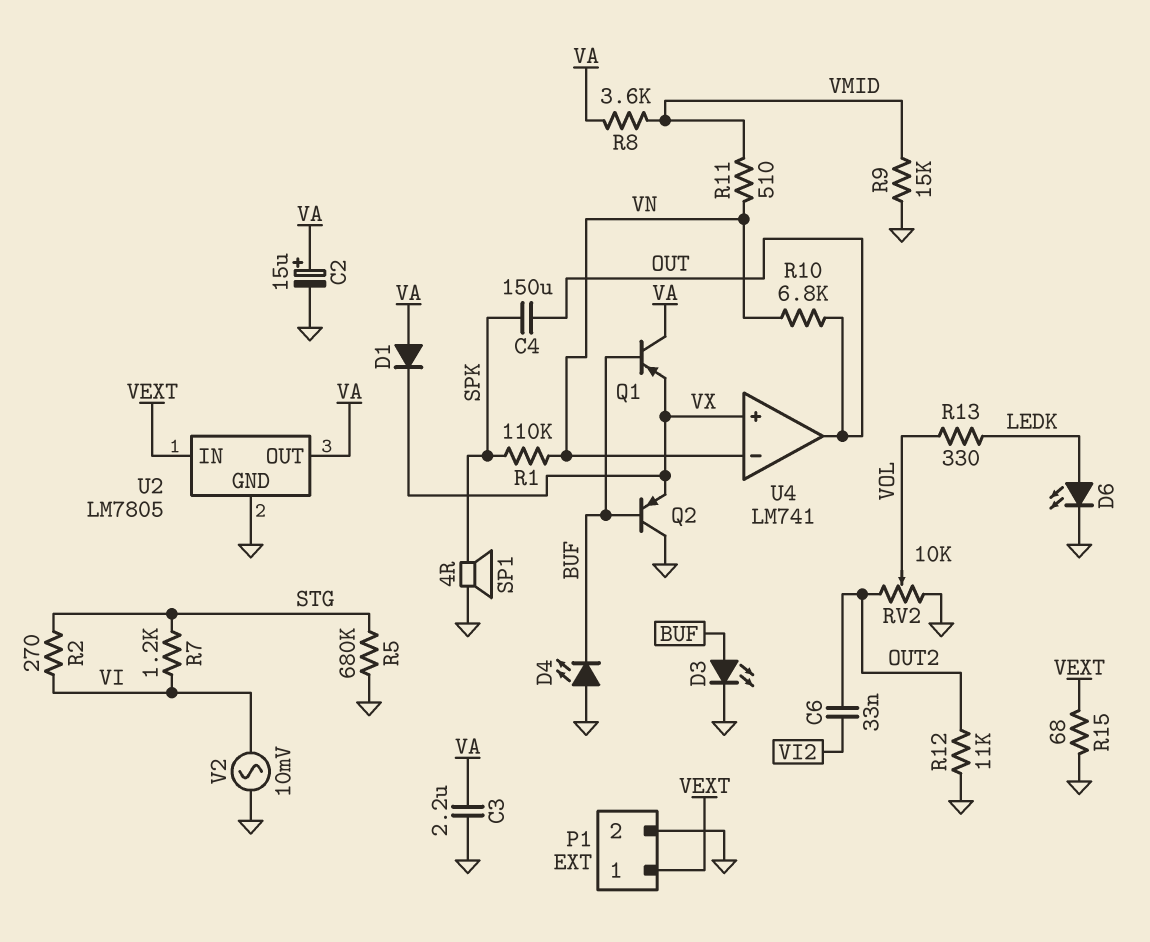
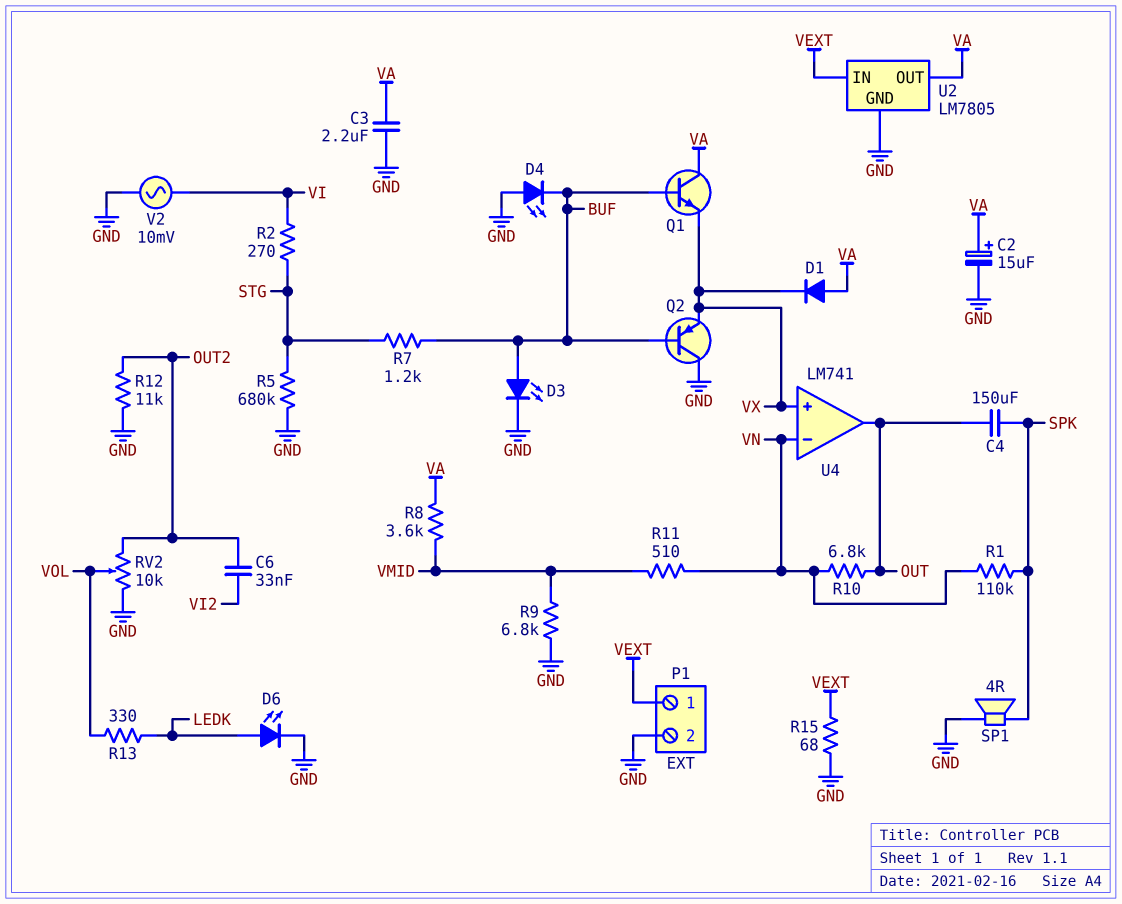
Q1: PNP (B BUF, C VA, E VX) -> NPN (B BUF, C VA, E VX)
R7: 1.2k (STG, VI) -> 1.2k (BUF, STG)
R9: 15k (GND, VMID) -> 6.8k (GND, VMID)

